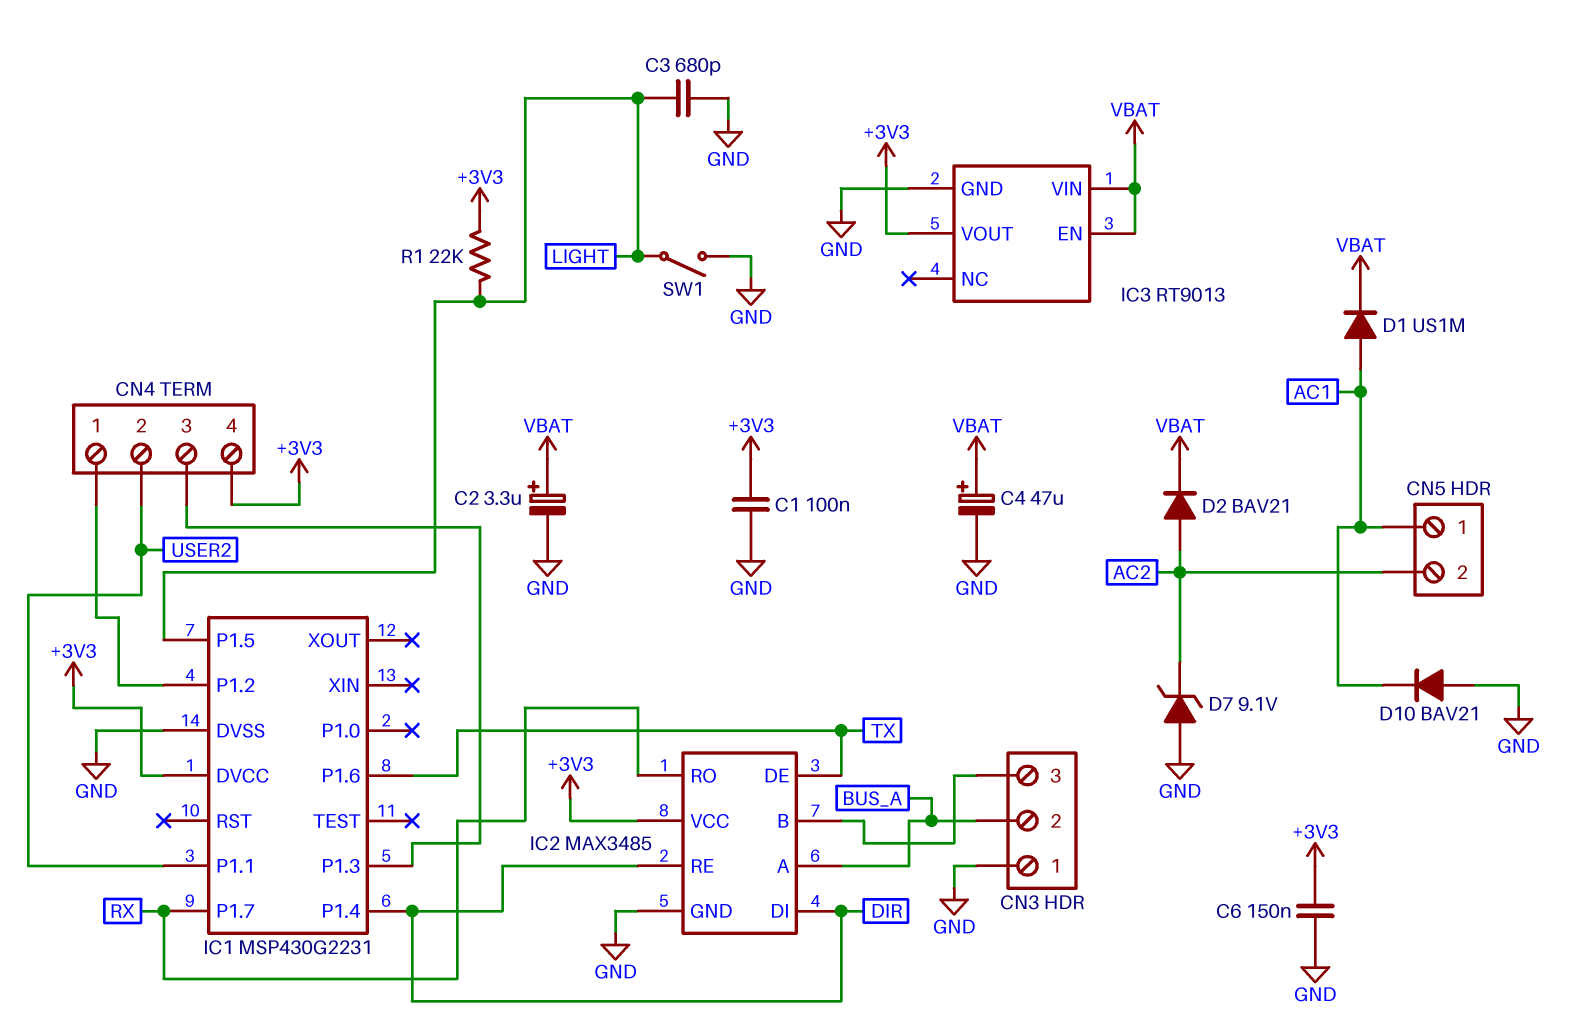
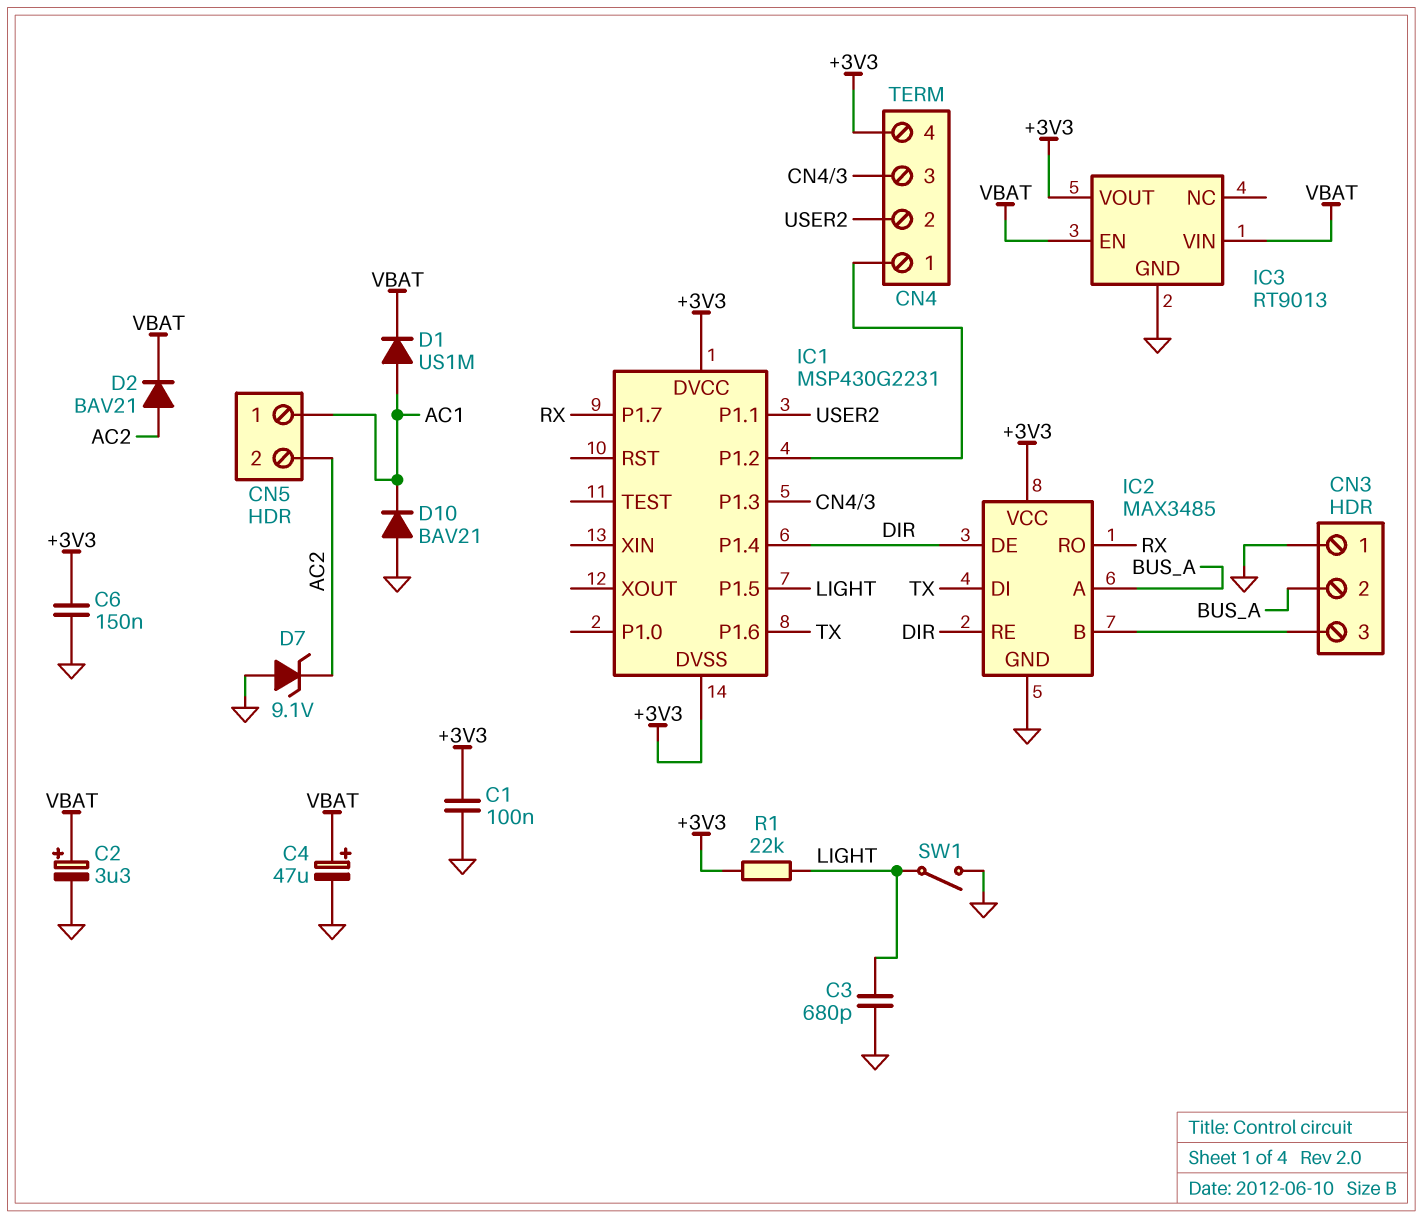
IC1 pin DVSS: GND -> +3V3
IC2 pin DE: TX -> DIR
IC2 pin DI: DIR -> TX

